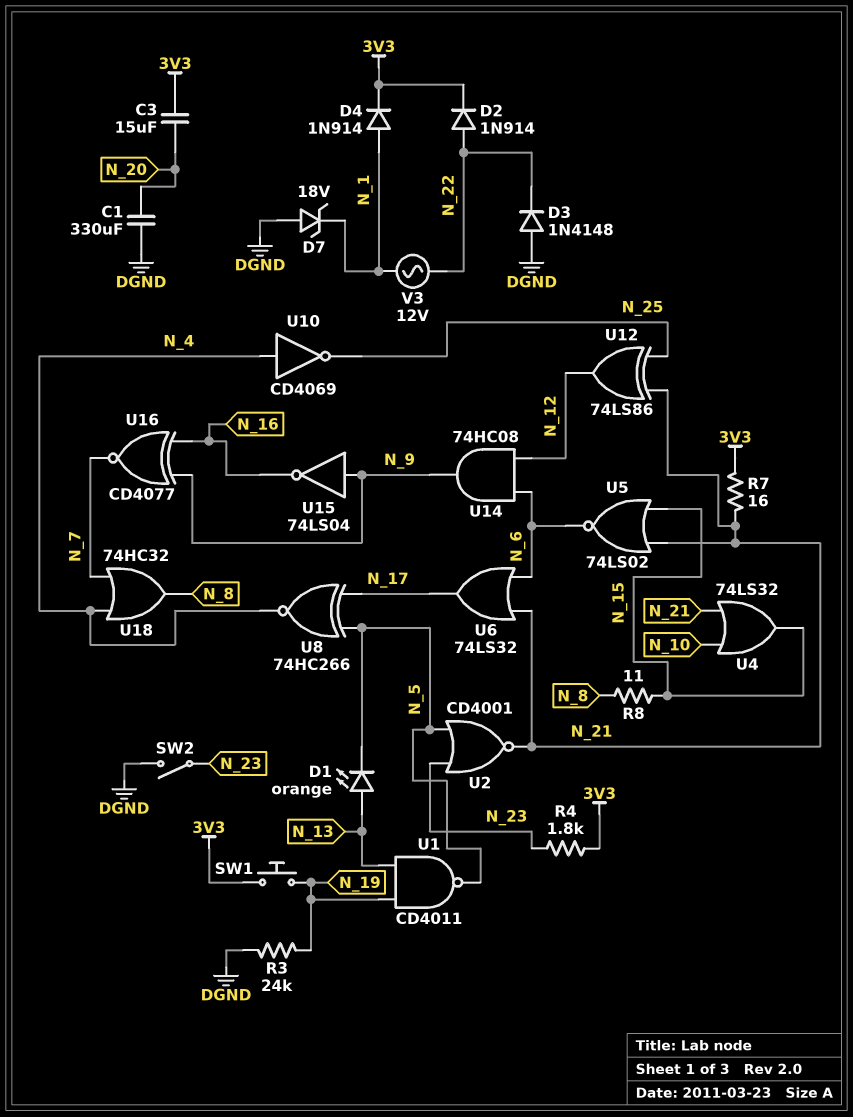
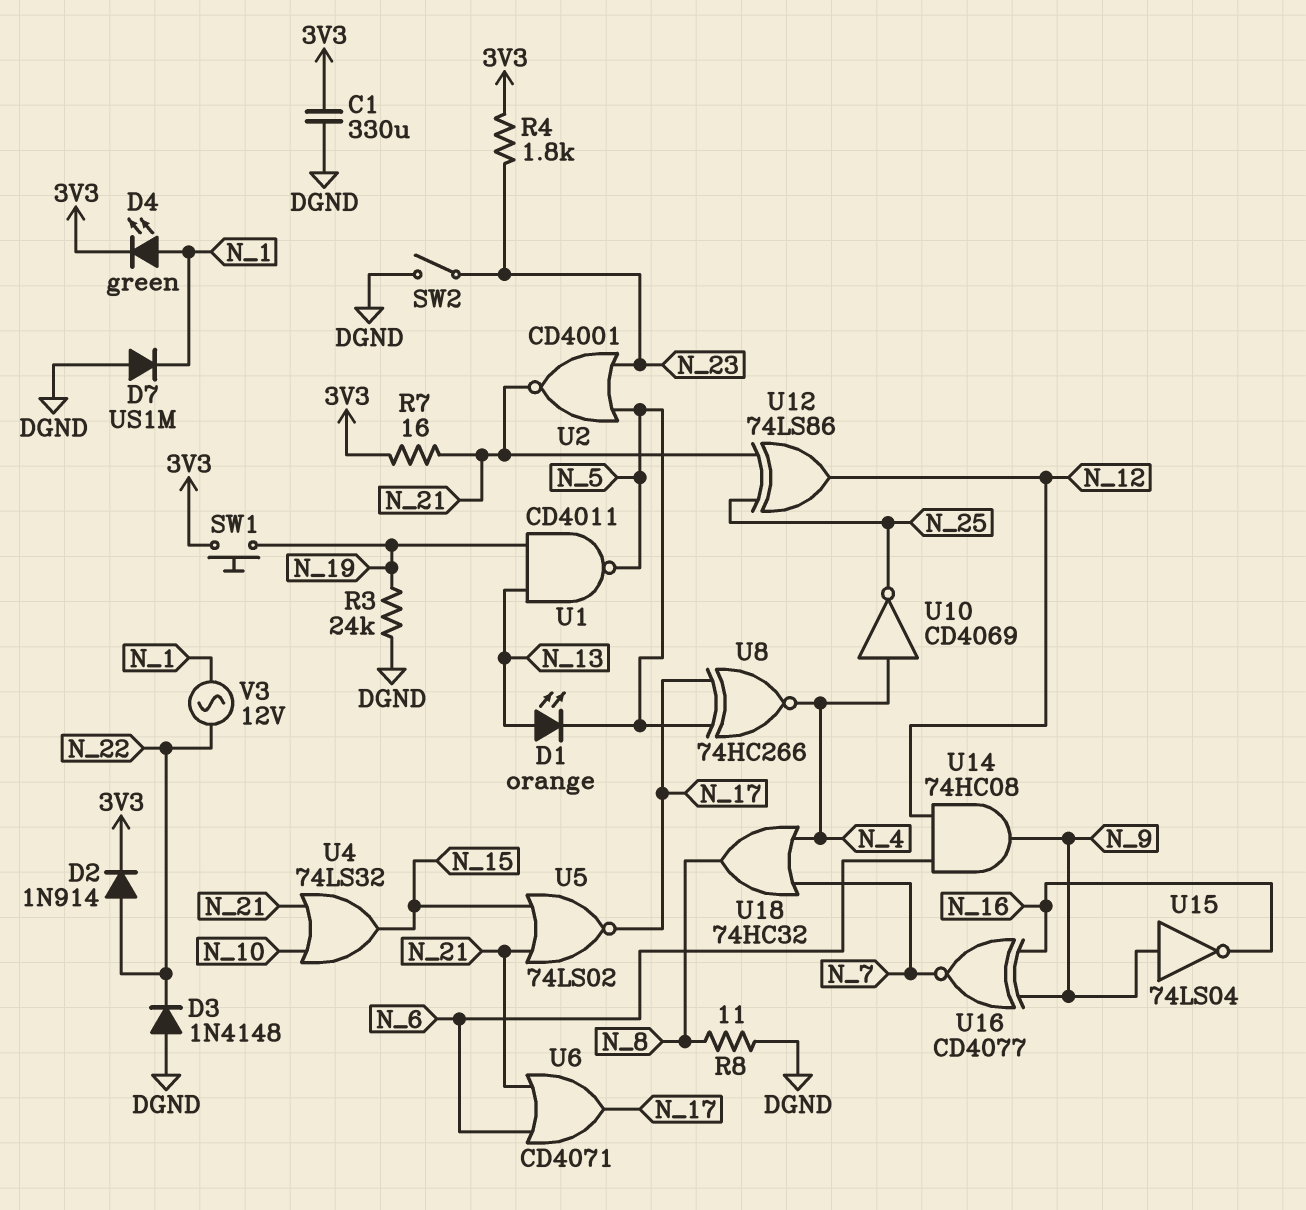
C1: 330uF (DGND, N_20) -> 330uF (3V3, DGND)
C3: 15uF (3V3, N_20) -> none
D4: diode 1N914 (A N_1, K 3V3) -> LED green (A N_1, K 3V3)
D7: zener 18V (A DGND, K N_1) -> diode US1M (A DGND, K N_1)
R8: 11 (N_8, N_15) -> 11 (DGND, N_8)
U5: NOR 74LS02 (in N_15, in N_21, out N_6) -> NOR 74LS02 (in N_15, in N_21, out N_17)
U6: OR 74LS32 (in N_6, in N_21, out N_17) -> OR CD4071 (in N_6, in N_21, out N_17)

